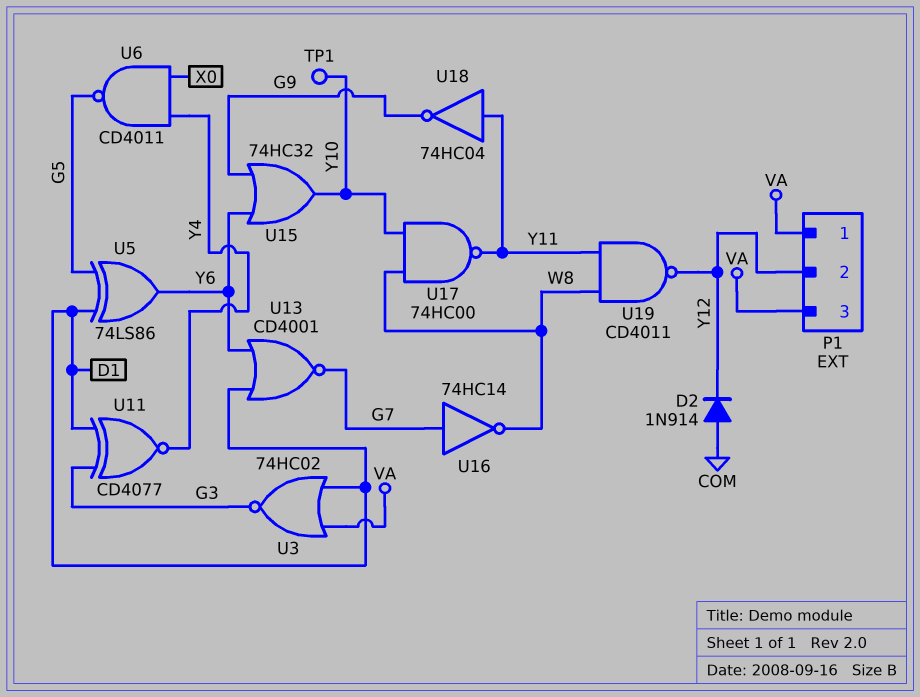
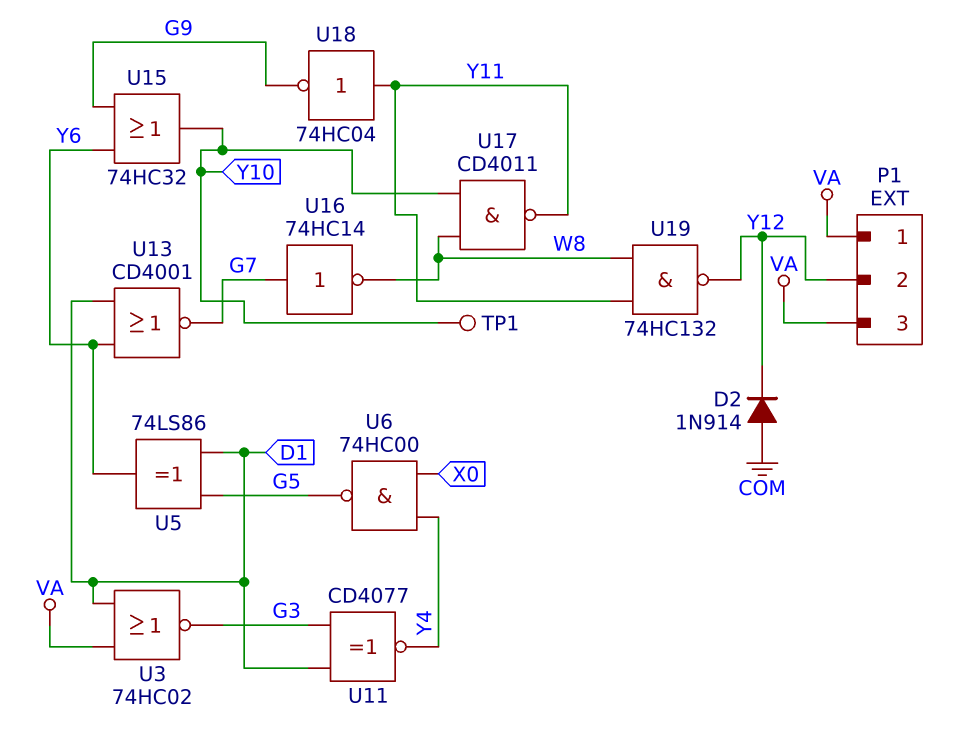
U6: NAND CD4011 (in X0, in Y4, out G5) -> NAND 74HC00 (in X0, in Y4, out G5)
U17: NAND 74HC00 (in W8, in Y10, out Y11) -> NAND CD4011 (in W8, in Y10, out Y11)
U19: NAND CD4011 (in W8, in Y11, out Y12) -> NAND 74HC132 (in W8, in Y11, out Y12)

